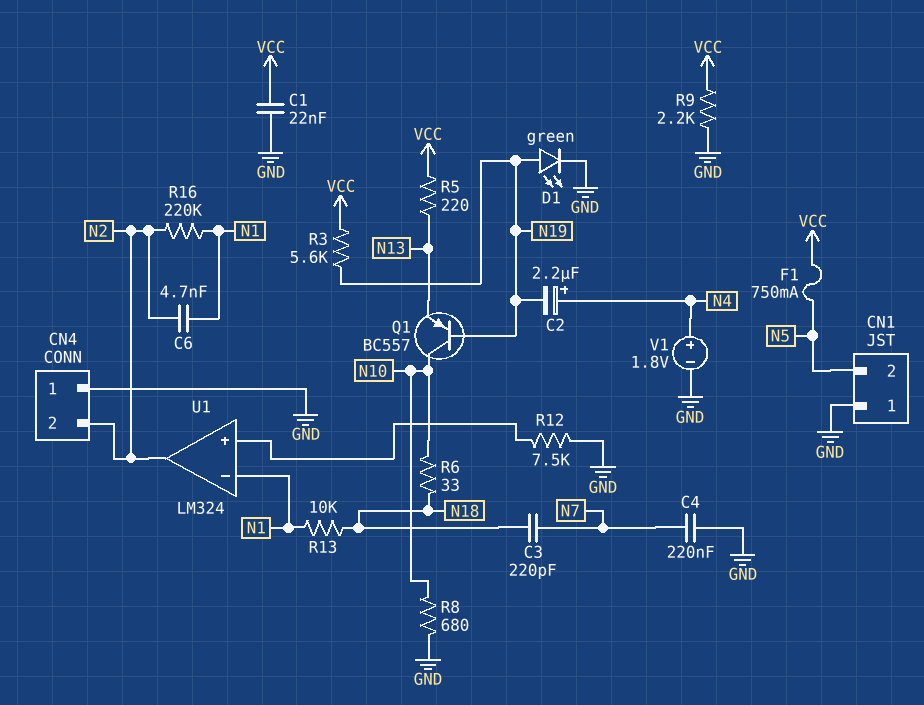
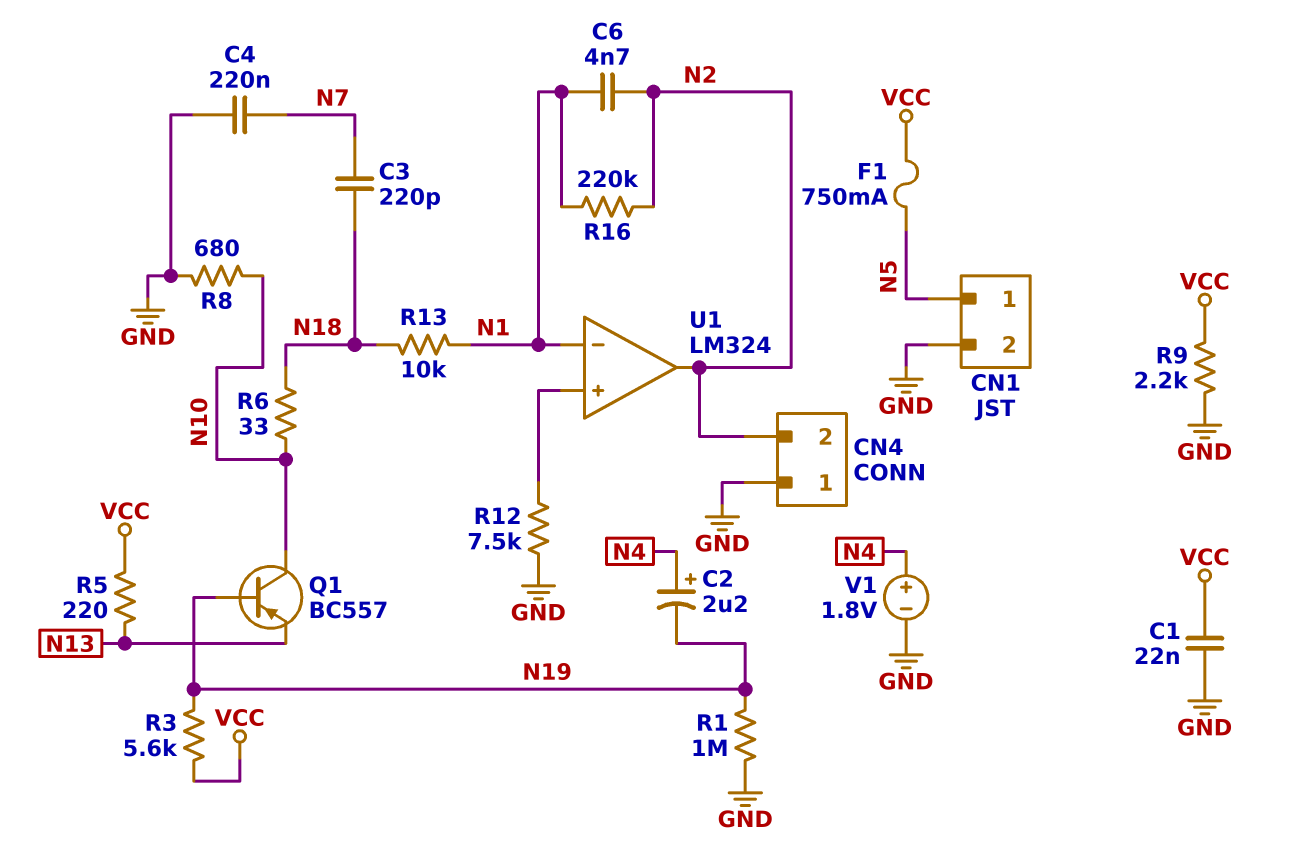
CN1 pin 1: GND -> N5
CN1 pin 2: N5 -> GND
D1: LED green (A N19, K GND) -> none
R1: none -> 1M (GND, N19)

